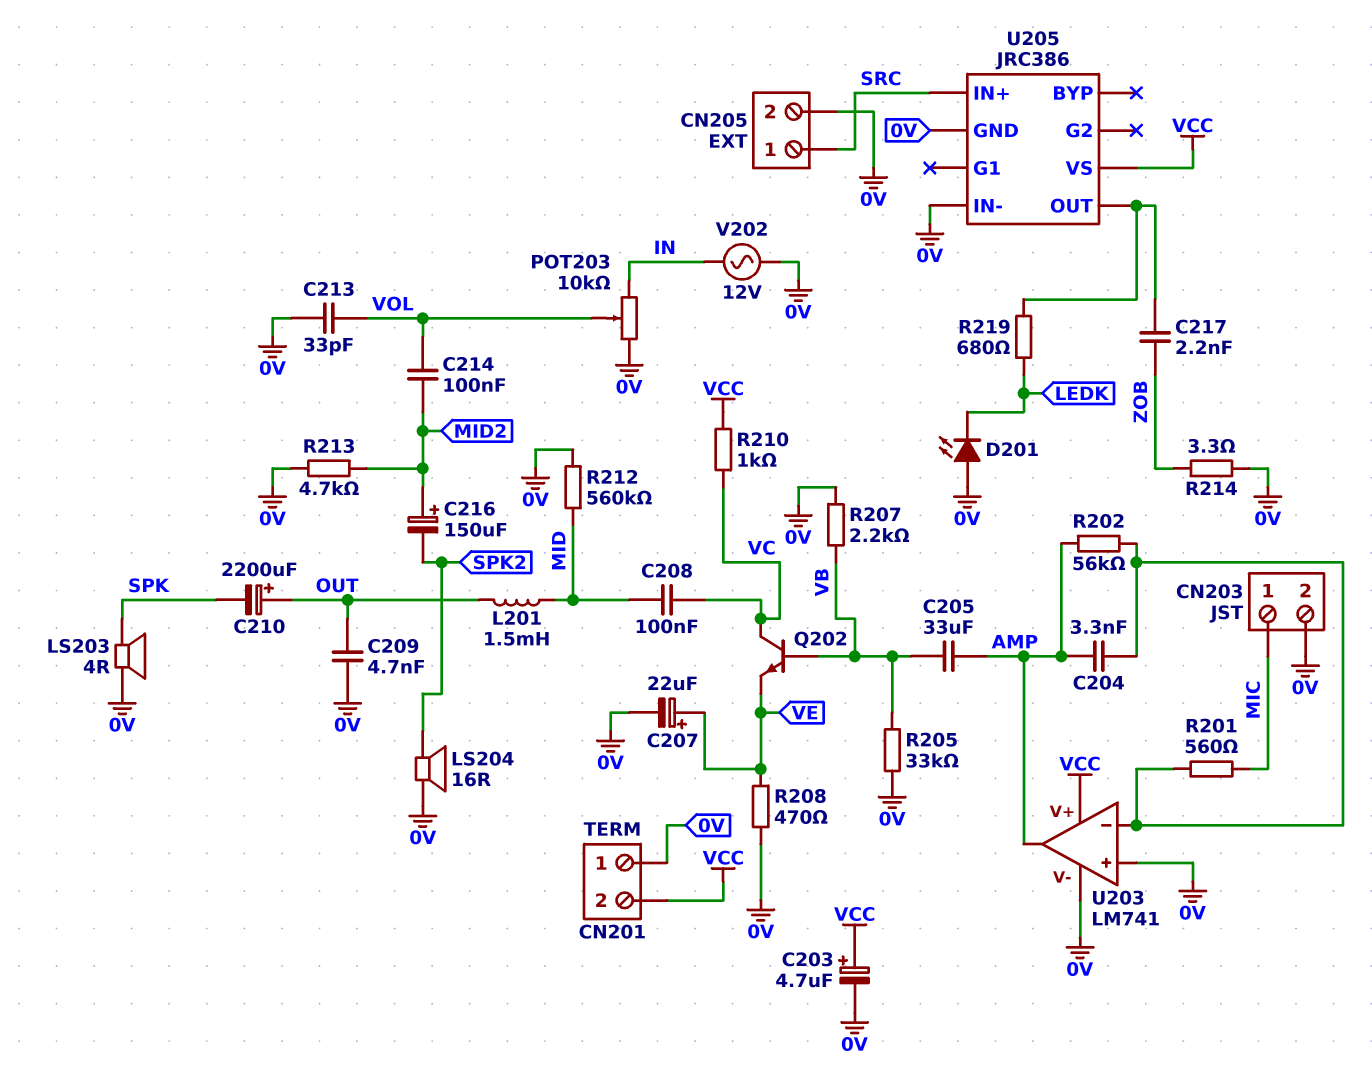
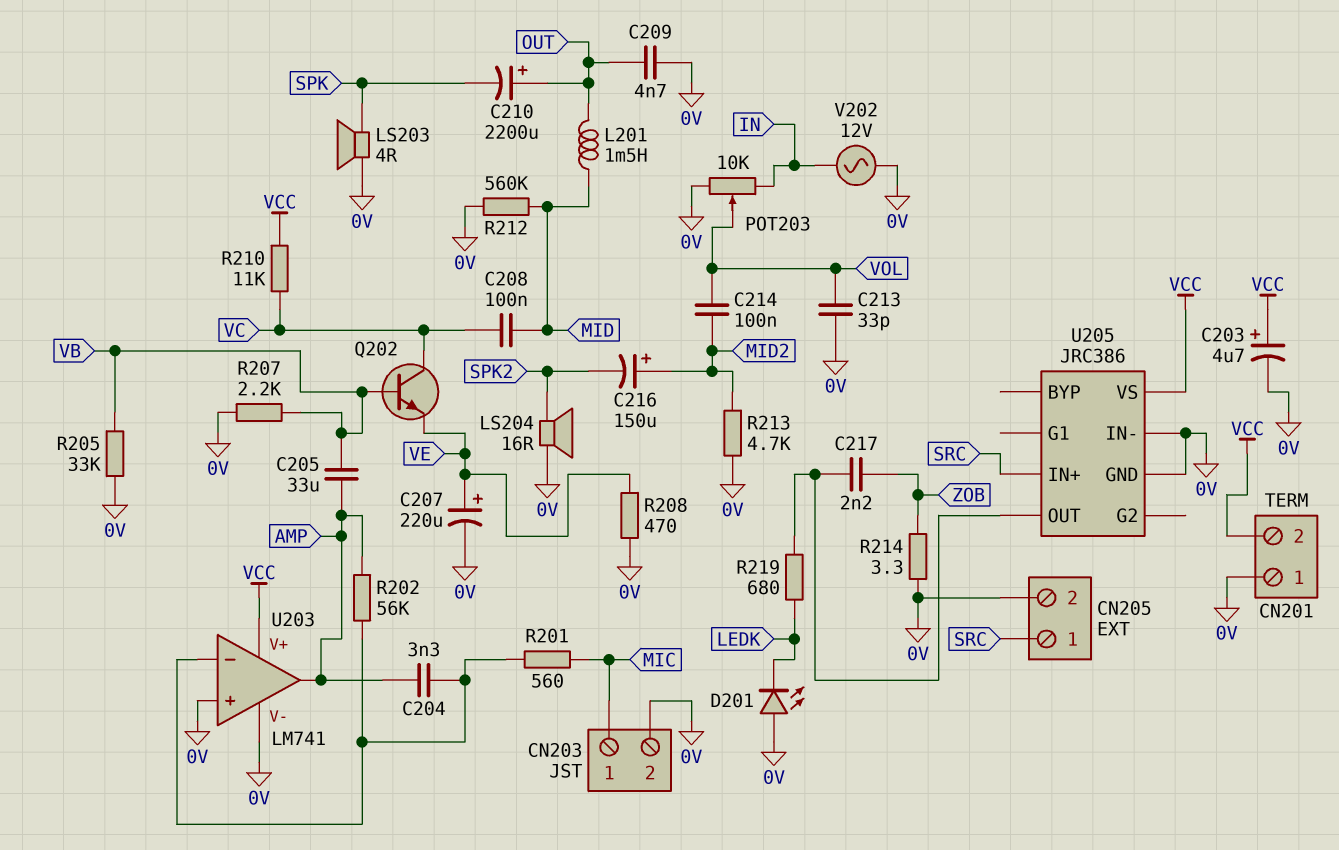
C207: 22uF (plus VE, minus 0V) -> 220uF (plus VE, minus 0V)
R210: 1k (VC, VCC) -> 11k (VC, VCC)

